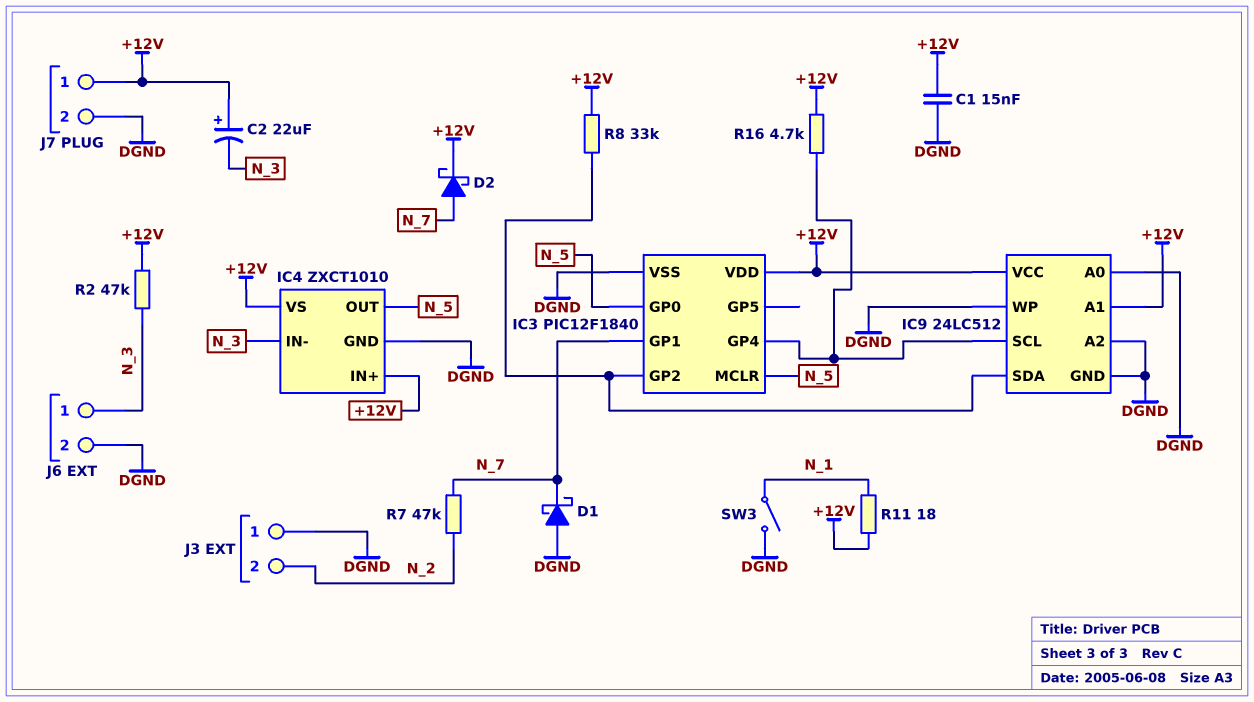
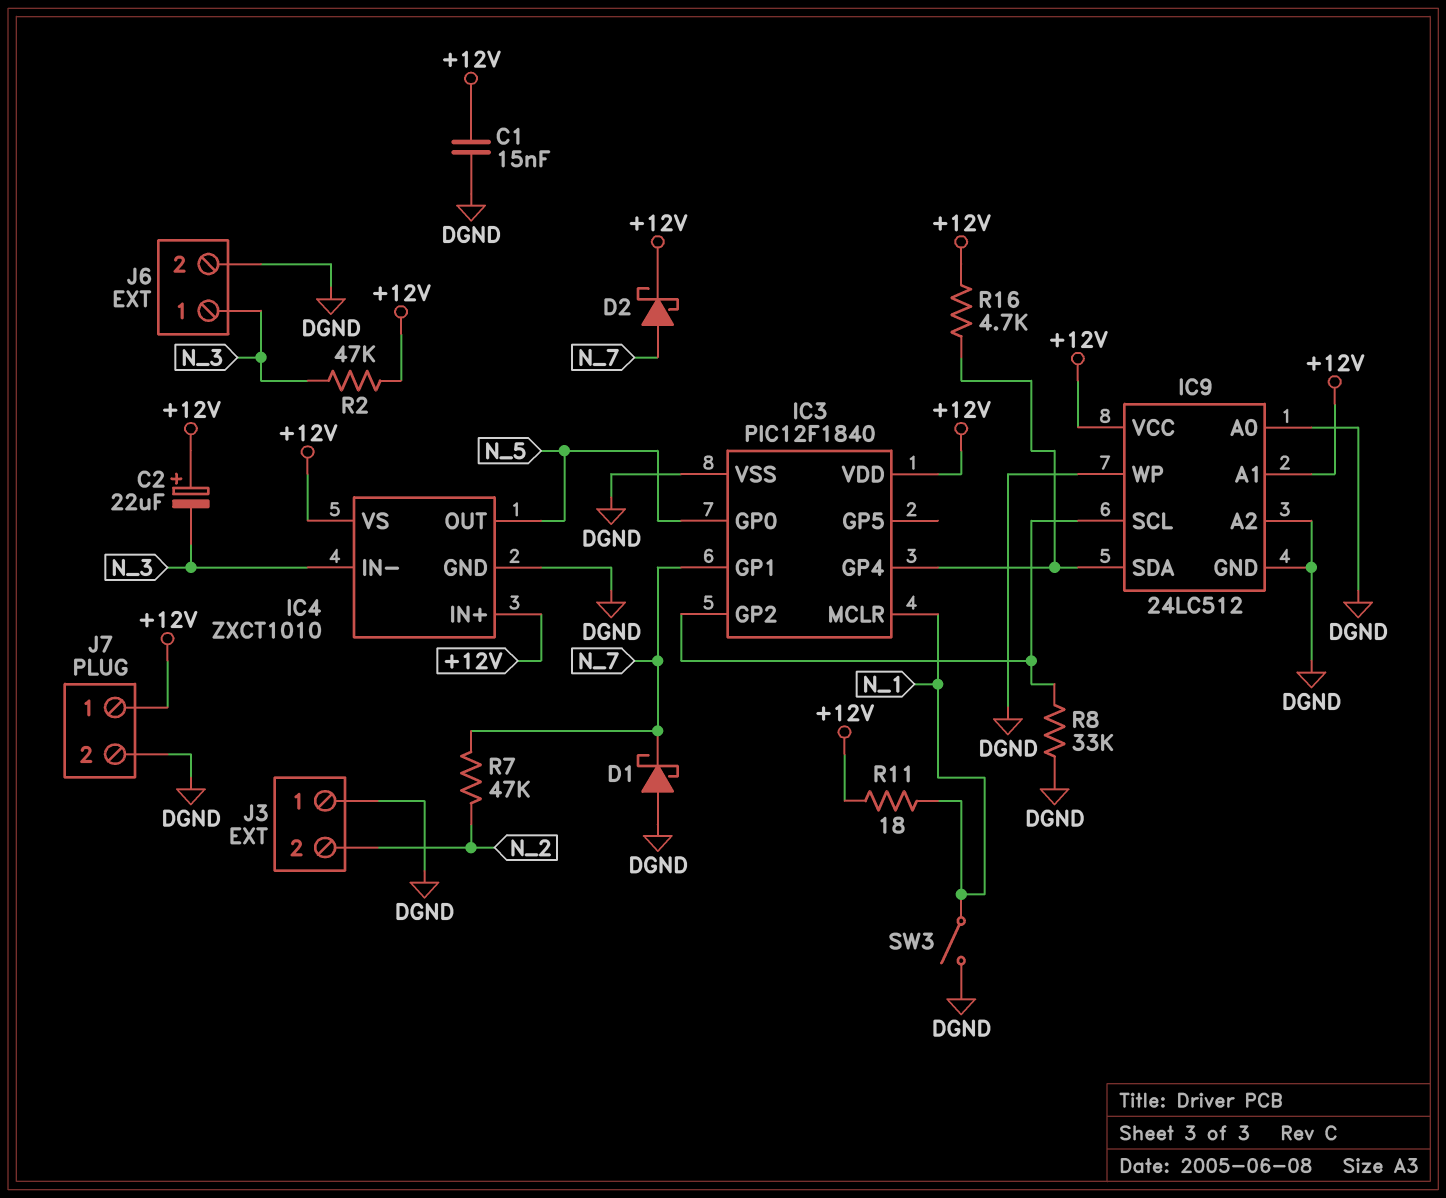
IC3 pin MCLR: N_5 -> N_1
IC9 pin SCL: IC3/GP4 -> IC3/GP2
IC9 pin SDA: IC3/GP2 -> IC3/GP4
R8: 33k (+12V, IC3/GP2) -> 33k (DGND, IC3/GP2)

